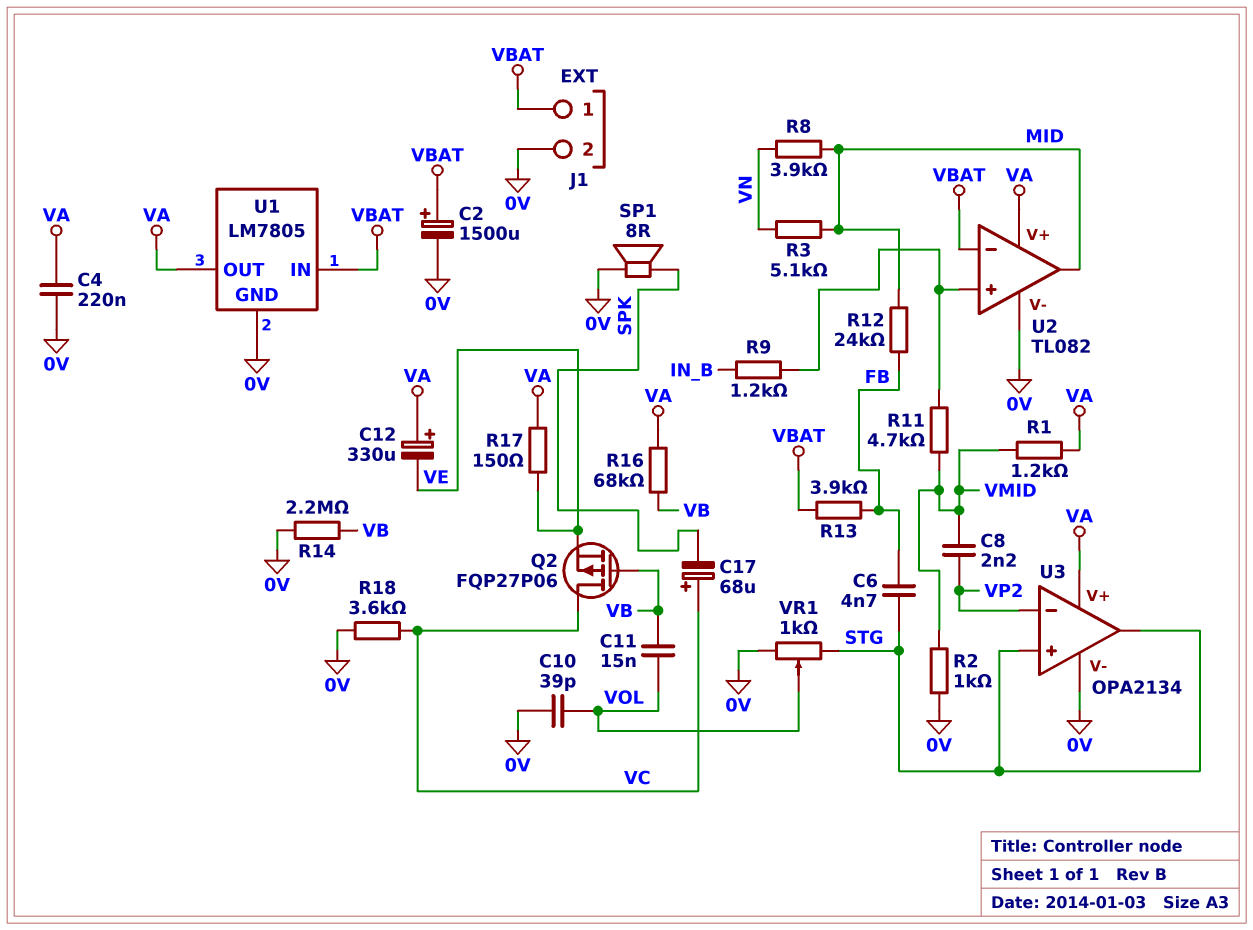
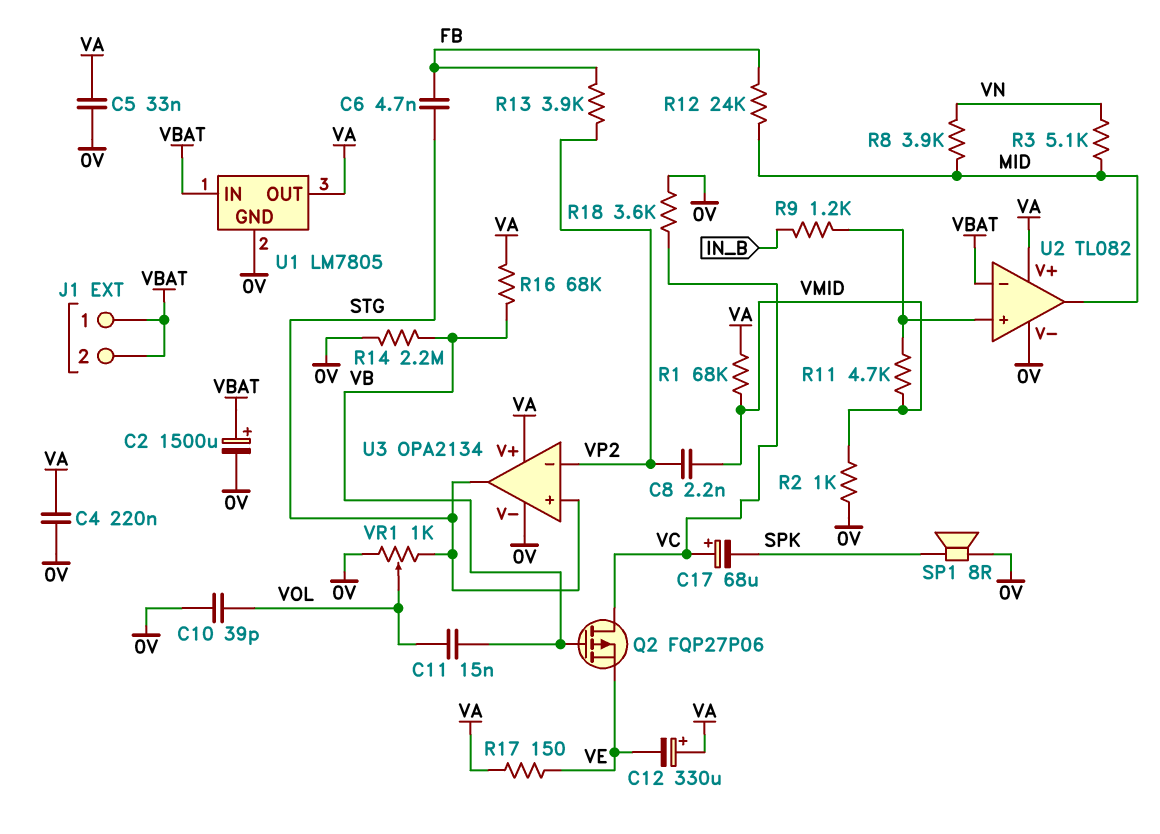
C5: none -> 33nF (0V, VA)
J1 pin 2: 0V -> VBAT
R1: 1.2k (VA, VMID) -> 68k (VA, VMID)
R13: 3.9k (FB, VBAT) -> 3.9k (FB, VP2)

